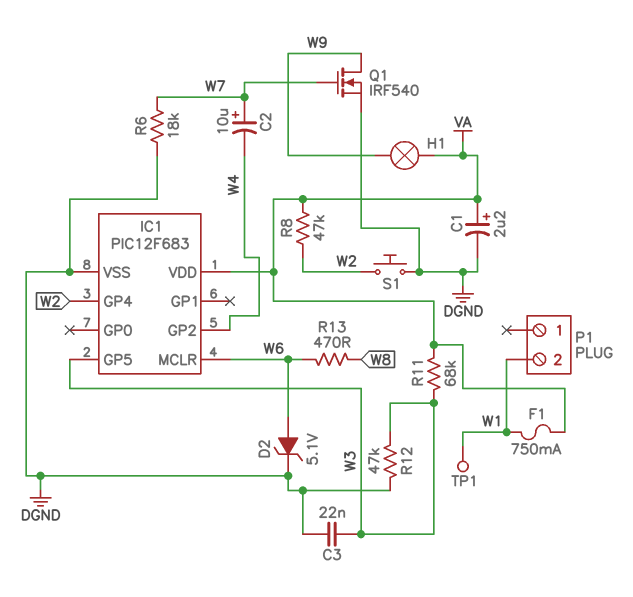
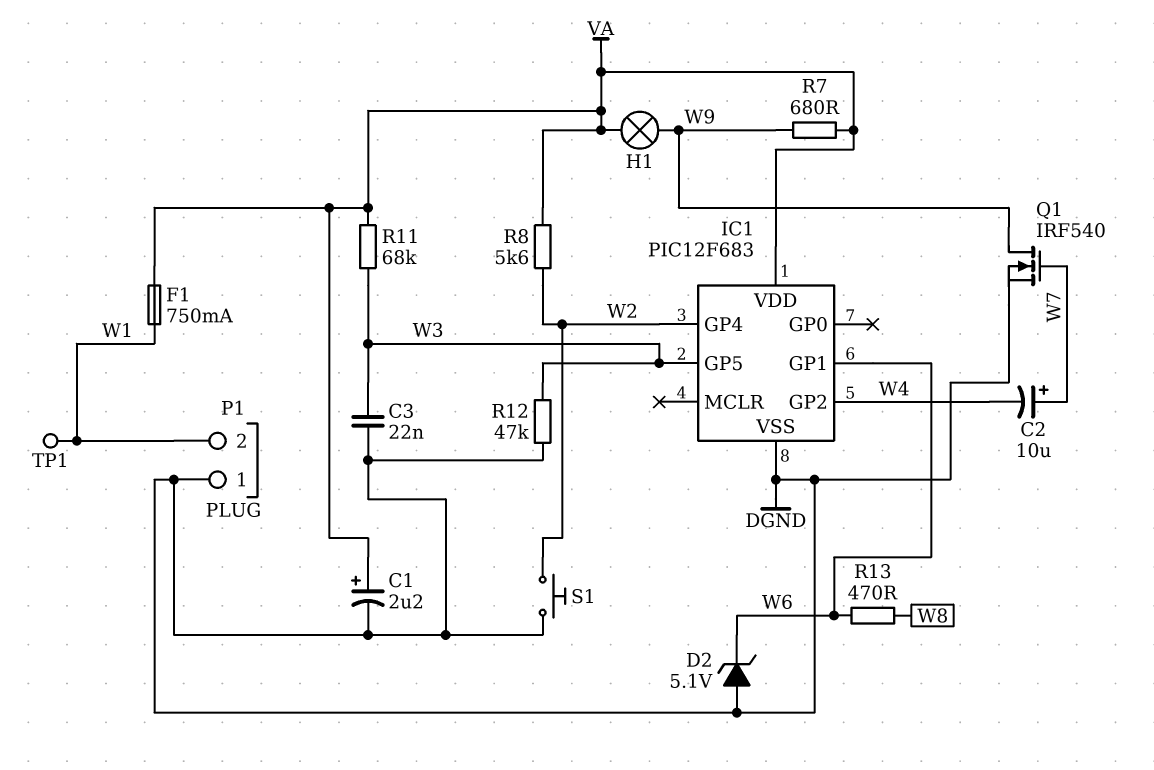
D2: zener 5.1V (A W6, K DGND) -> zener 5.1V (A DGND, K W6)
IC1 pin GP1: none -> W6
IC1 pin MCLR: W6 -> none
P1 pin 1: none -> DGND
R6: 18k (DGND, W7) -> none
R7: none -> 680 (VA, W9)
R8: 47k (VA, W2) -> 5.6k (VA, W2)

